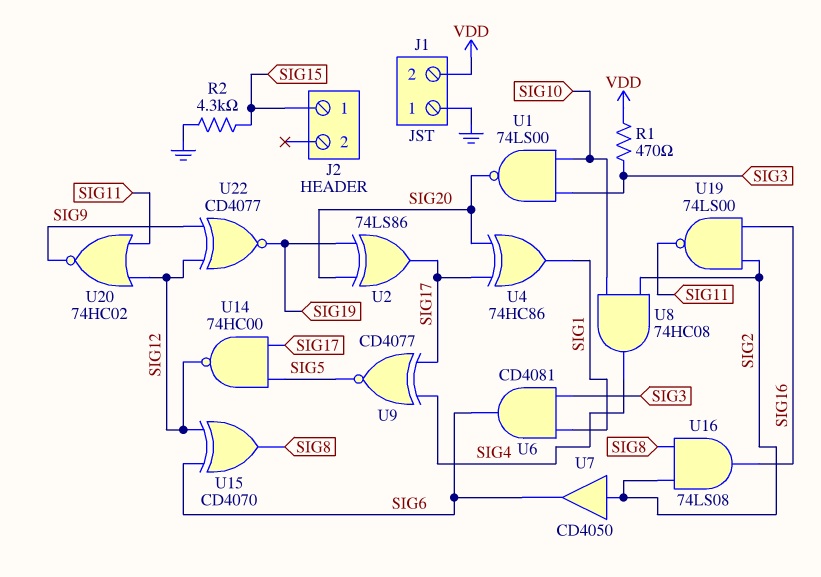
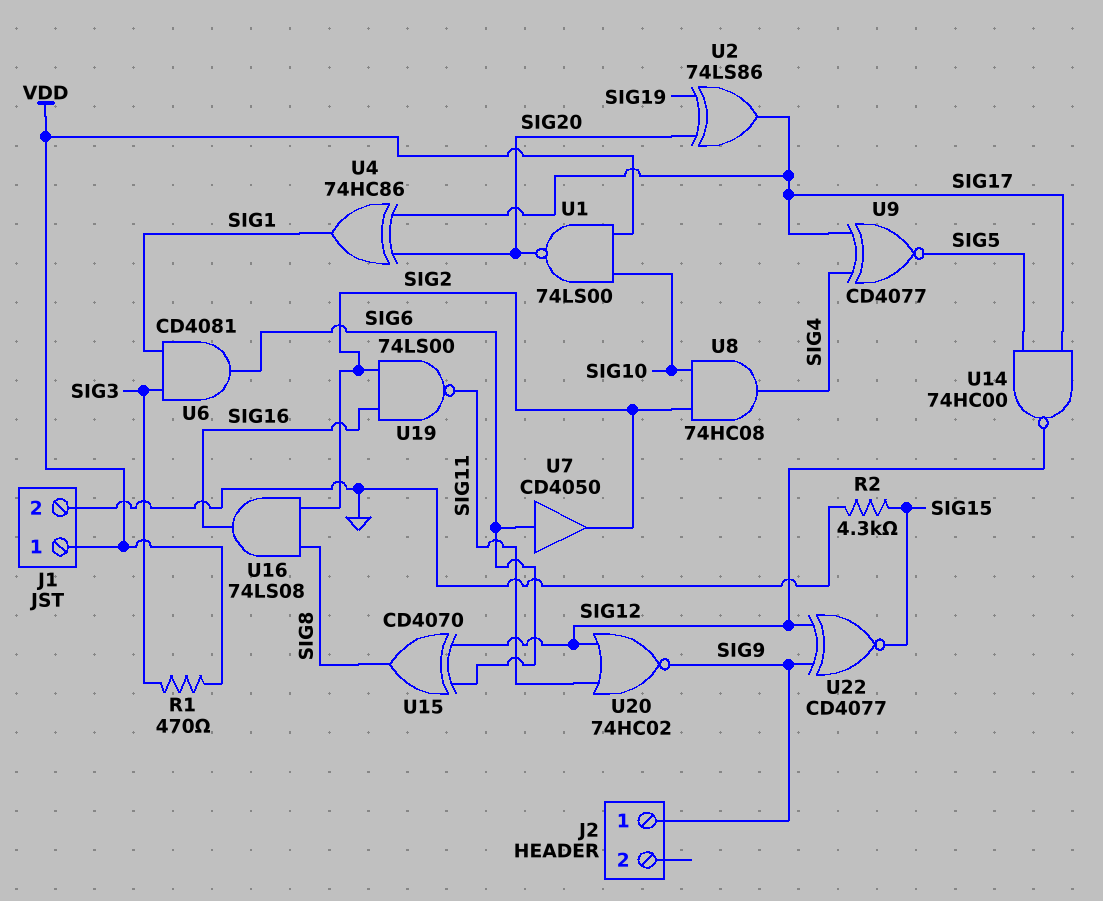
J1 pin 1: GND -> VDD
J1 pin 2: VDD -> GND
J2 pin 1: SIG15 -> SIG9
U1: NAND 74LS00 (in SIG3, in SIG10, out SIG20) -> NAND 74LS00 (in SIG10, in VDD, out SIG20)
U7: buffer CD4050 (in SIG2, out SIG6) -> buffer CD4050 (in SIG6, out SIG2)
U22: XNOR CD4077 (in SIG9, in SIG12, out SIG19) -> XNOR CD4077 (in SIG9, in SIG12, out SIG15)

